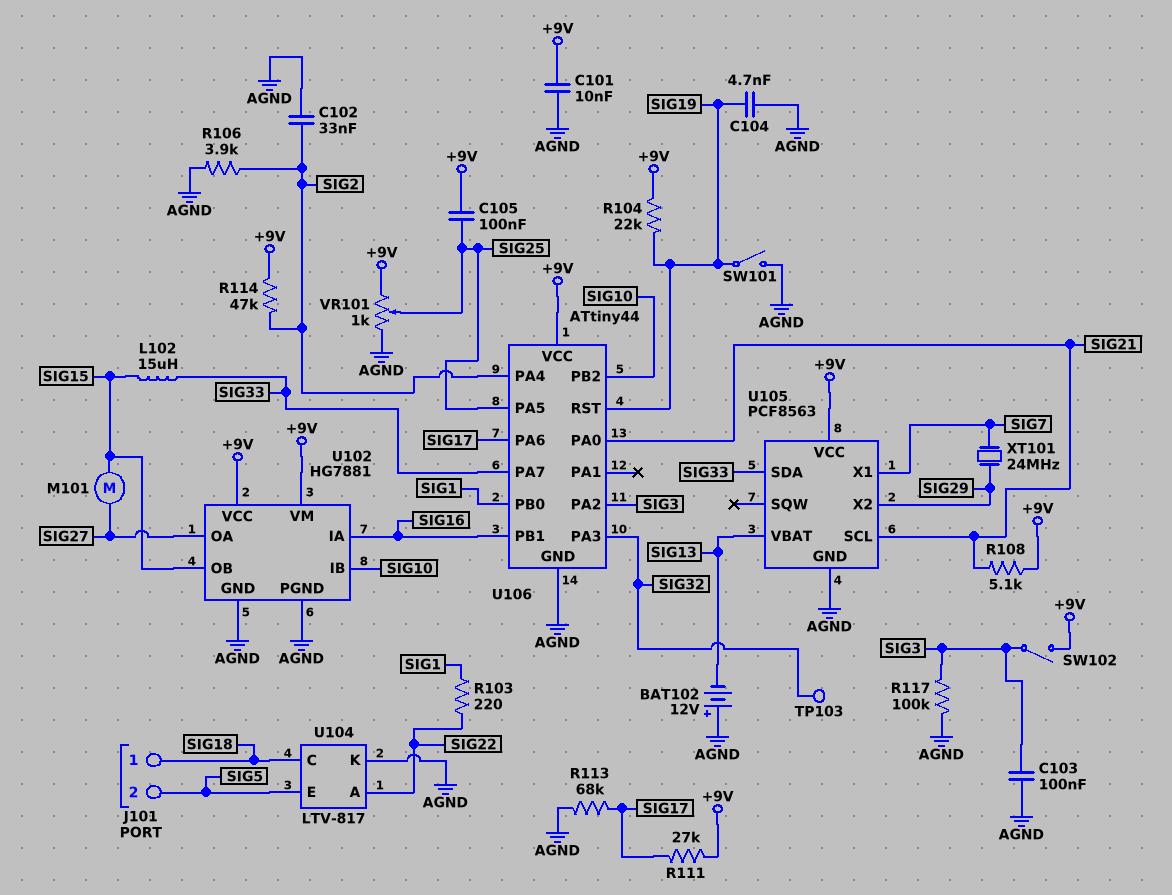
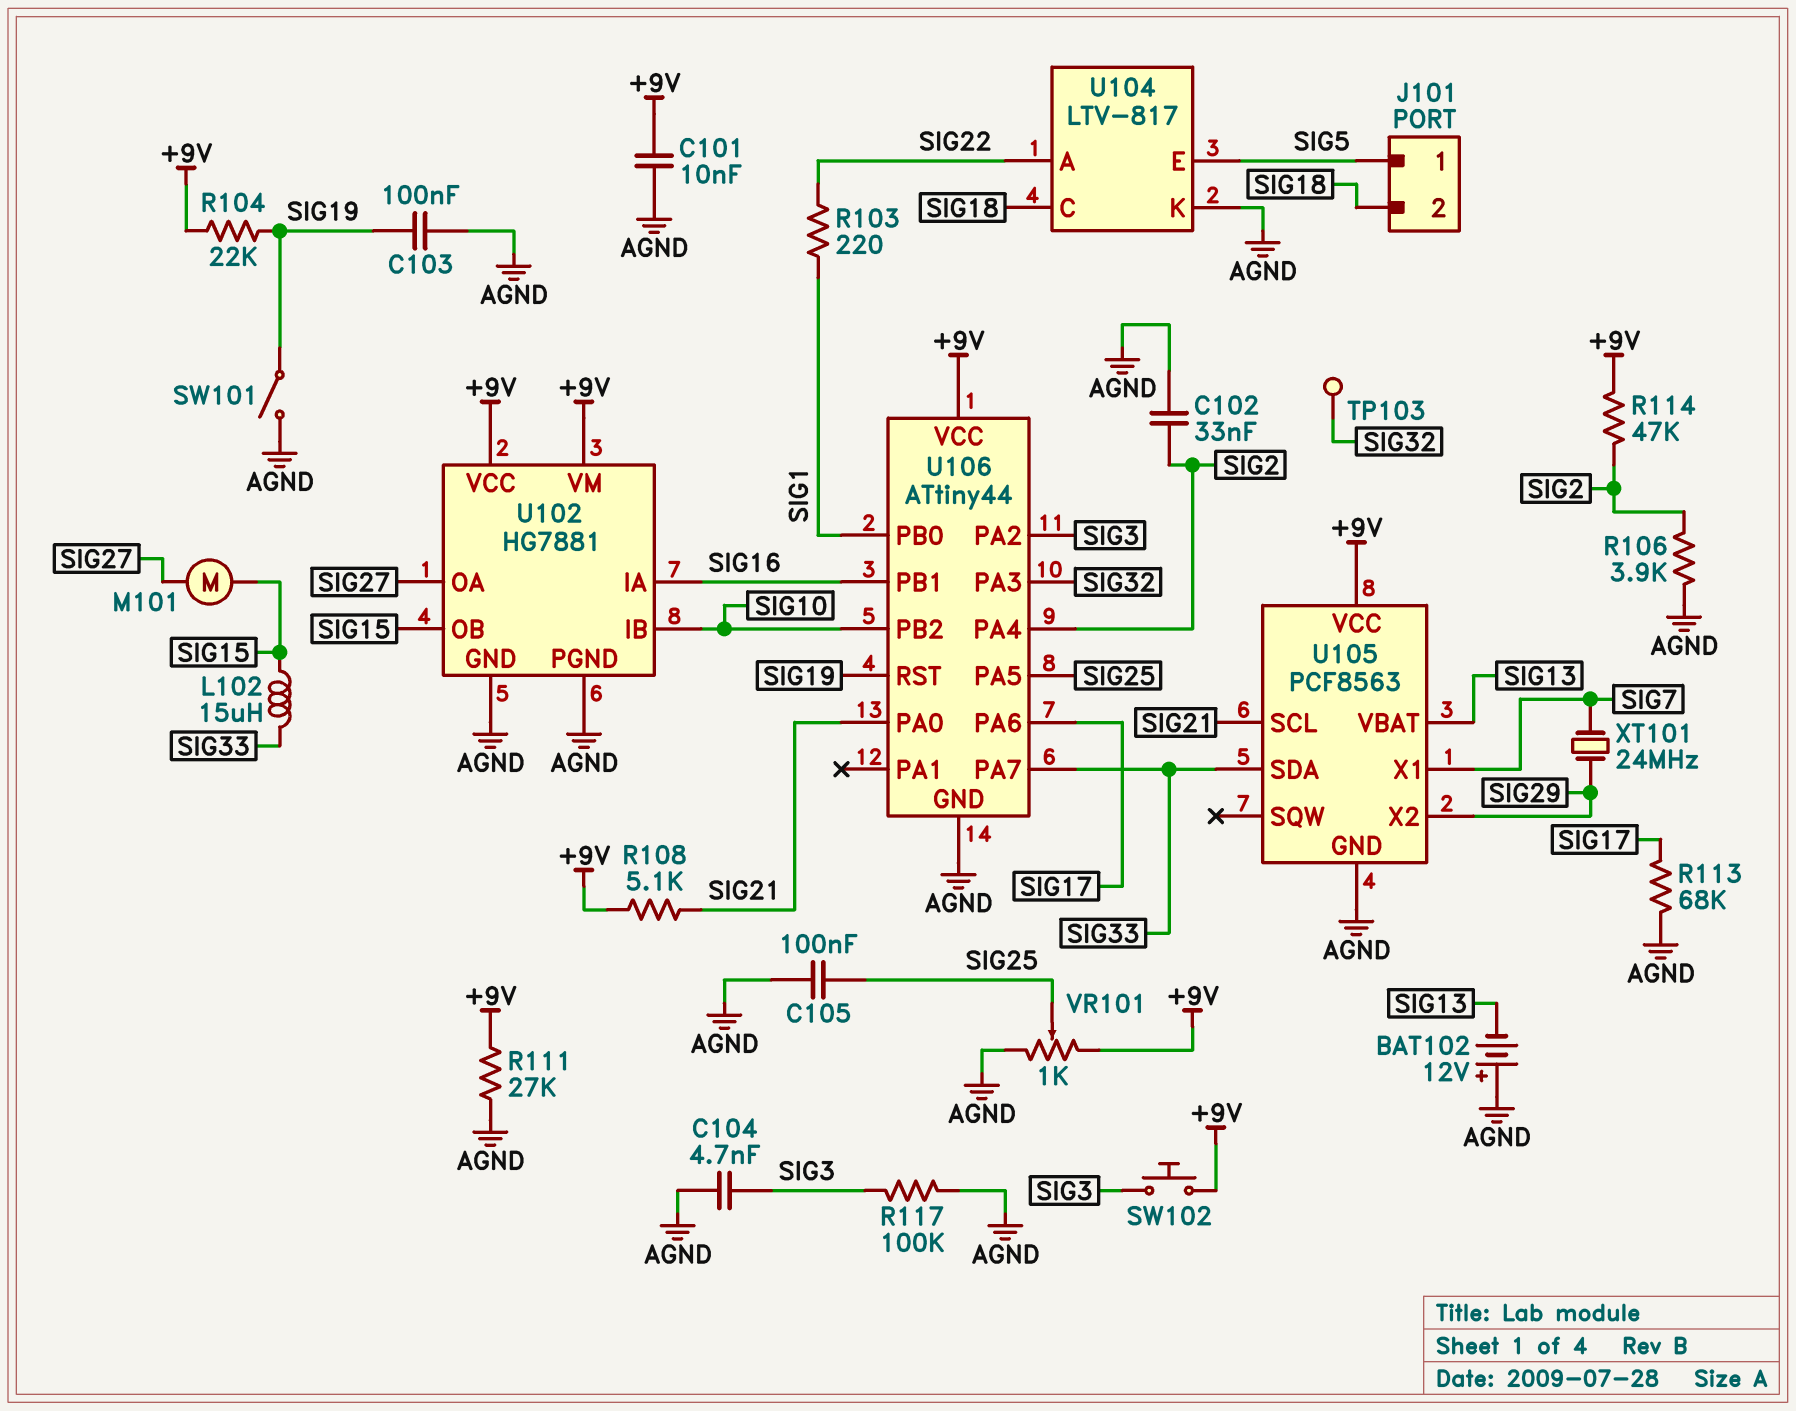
C103: 100nF (AGND, SIG3) -> 100nF (AGND, SIG19)
C104: 4.7nF (AGND, SIG19) -> 4.7nF (AGND, SIG3)
C105: 100nF (+9V, SIG25) -> 100nF (AGND, SIG25)
J101 pin 1: SIG18 -> SIG5
J101 pin 2: SIG5 -> SIG18
R111: 27k (+9V, SIG17) -> 27k (+9V, AGND)
SW102: switch (+9V, SIG3) -> button (+9V, SIG3)

